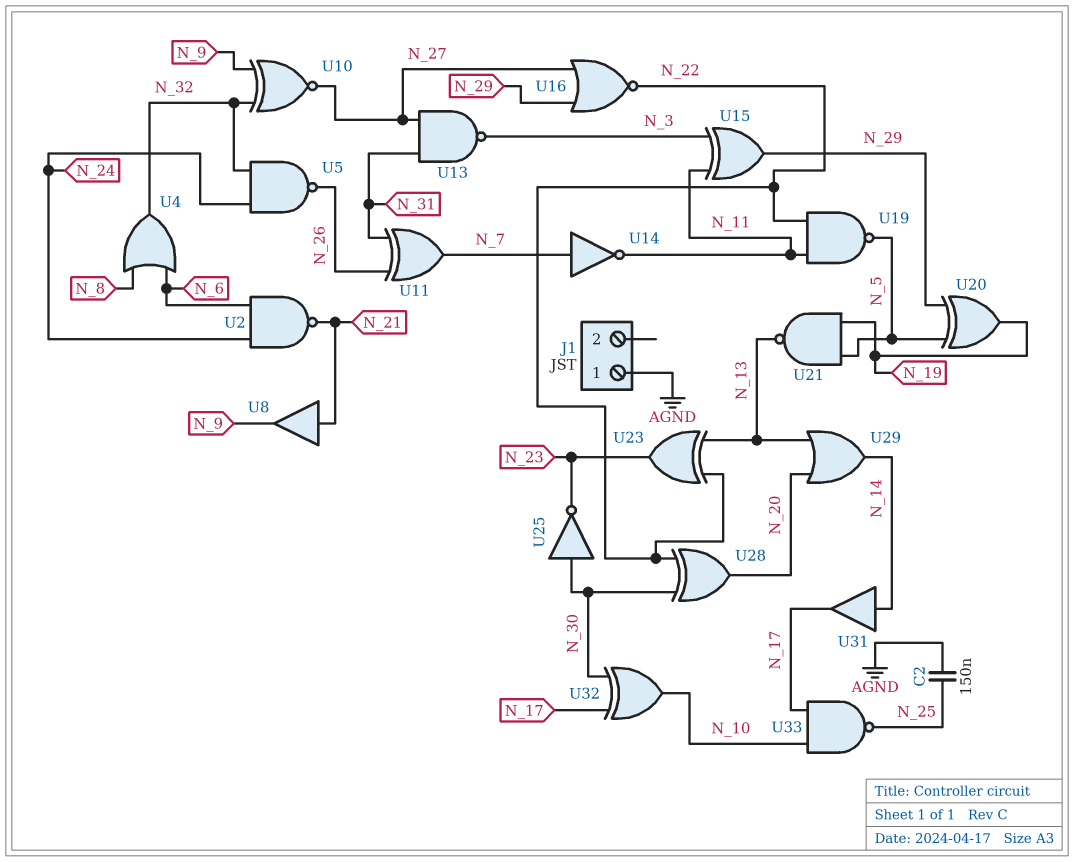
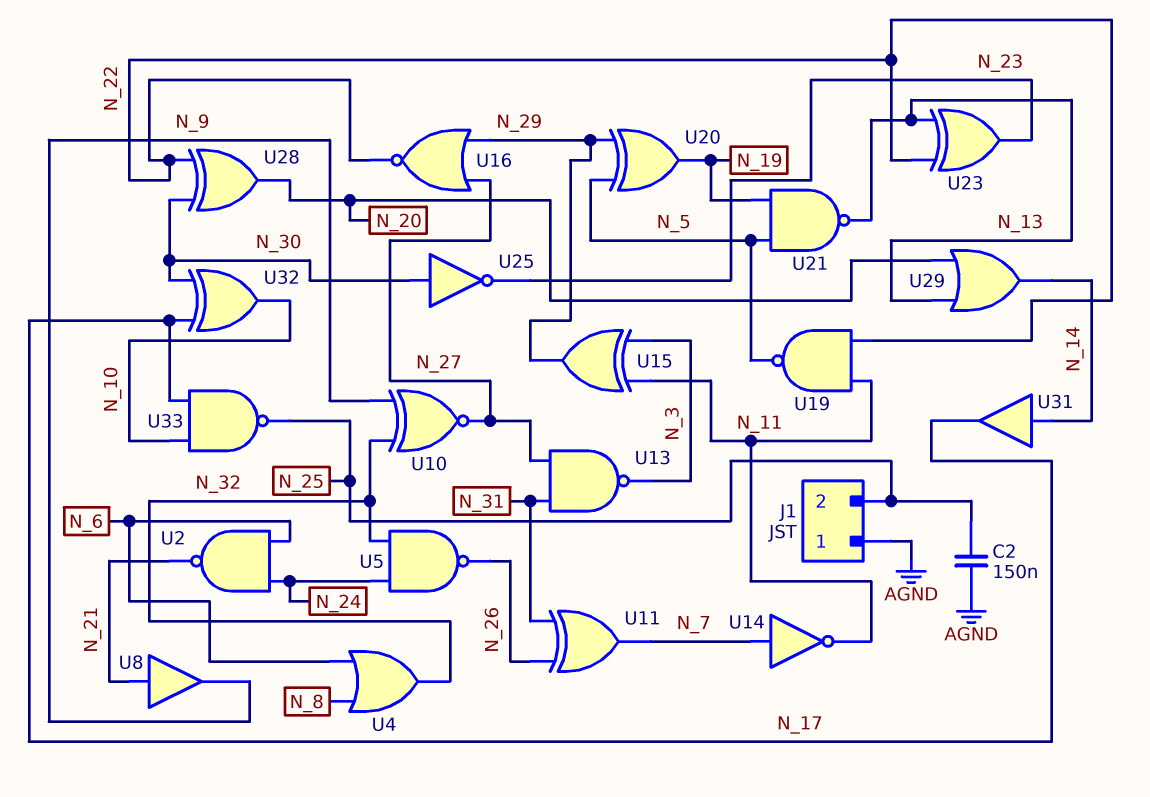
J1 pin 2: none -> N_25

